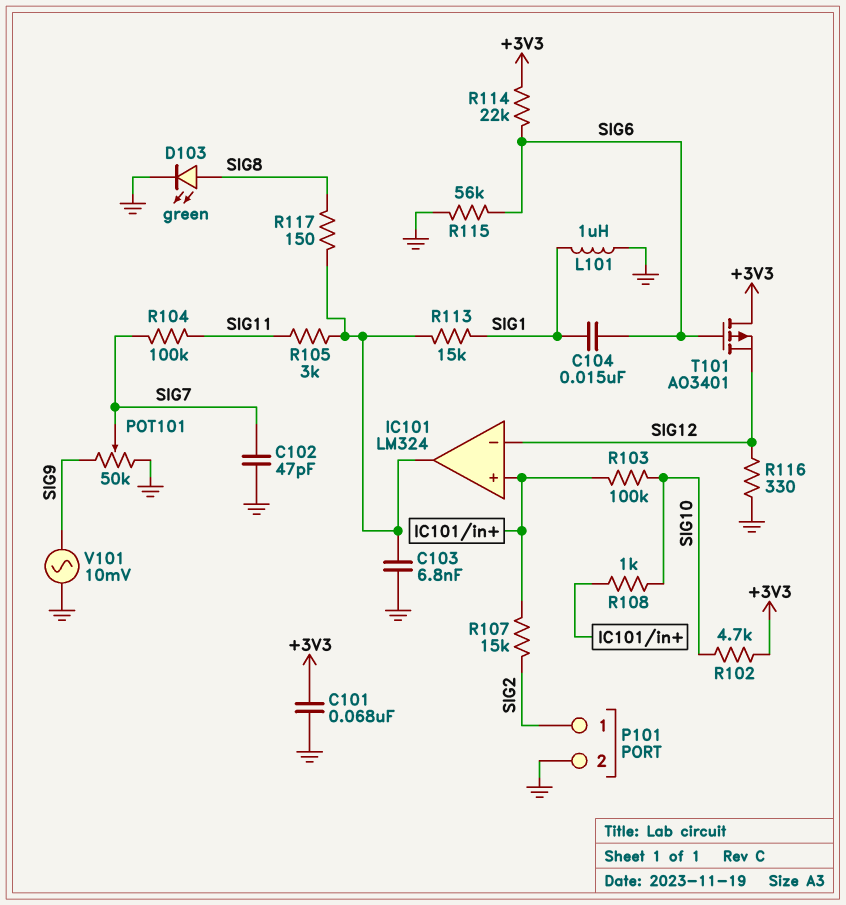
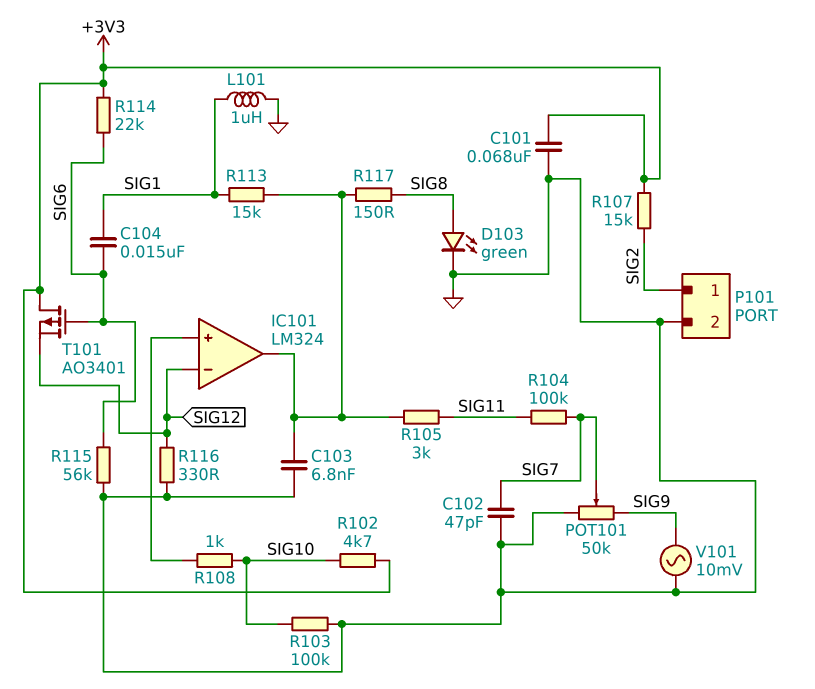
R103: 100k (IC101/in+, SIG10) -> 100k (GND, SIG10)
R107: 15k (IC101/in+, SIG2) -> 15k (+3V3, SIG2)

